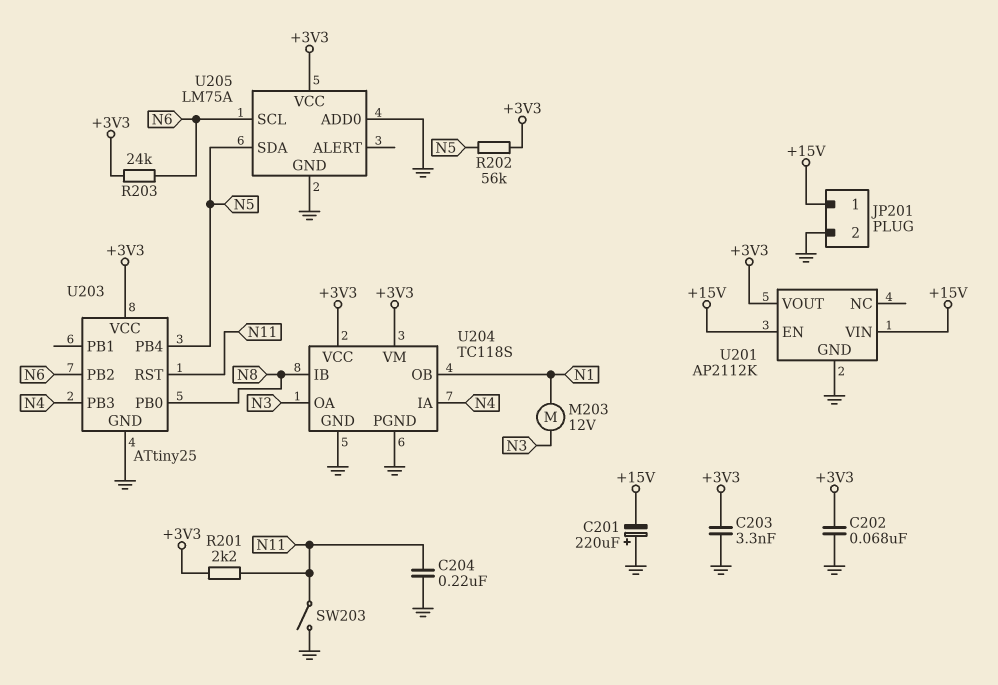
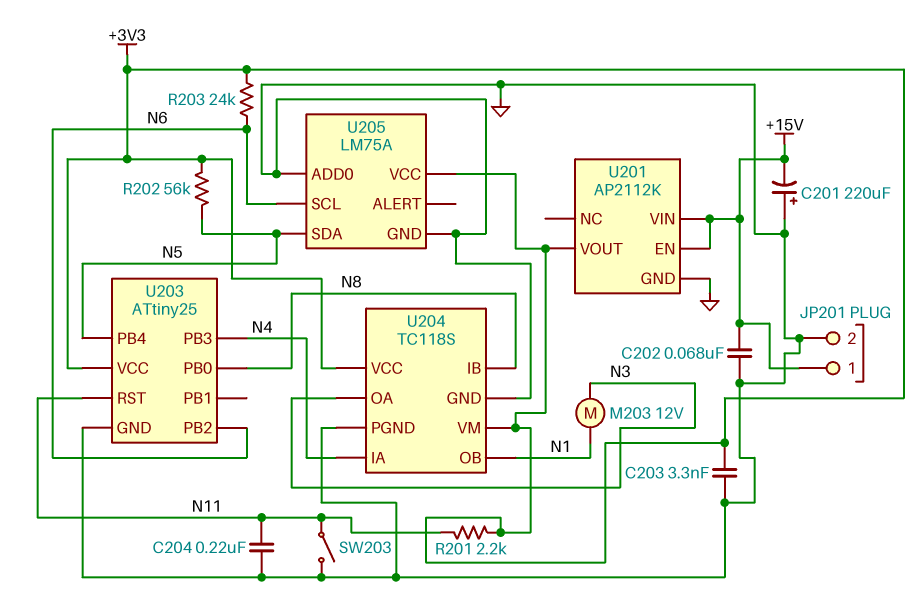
C202: 68nF (+3V3, GND) -> 68nF (+15V, GND)

